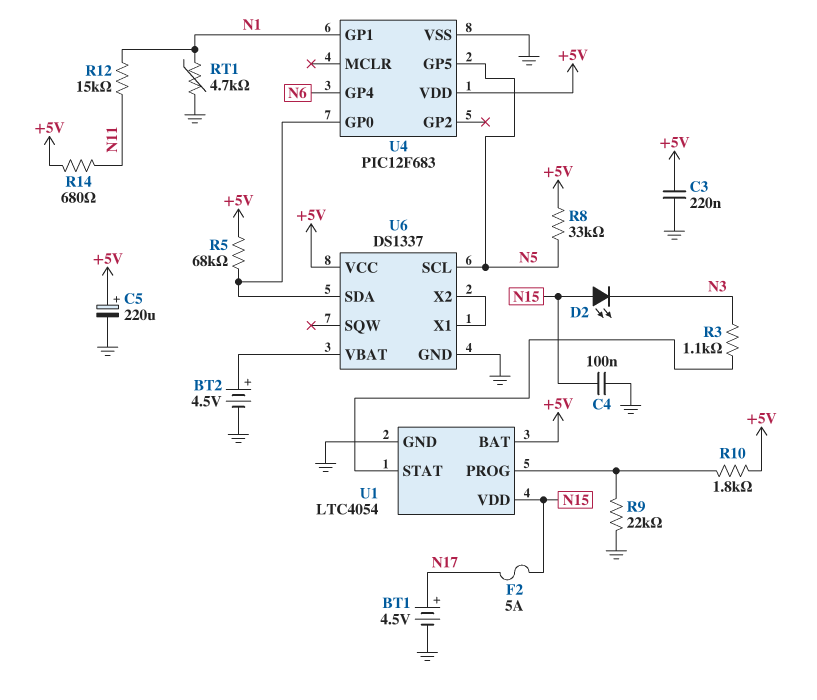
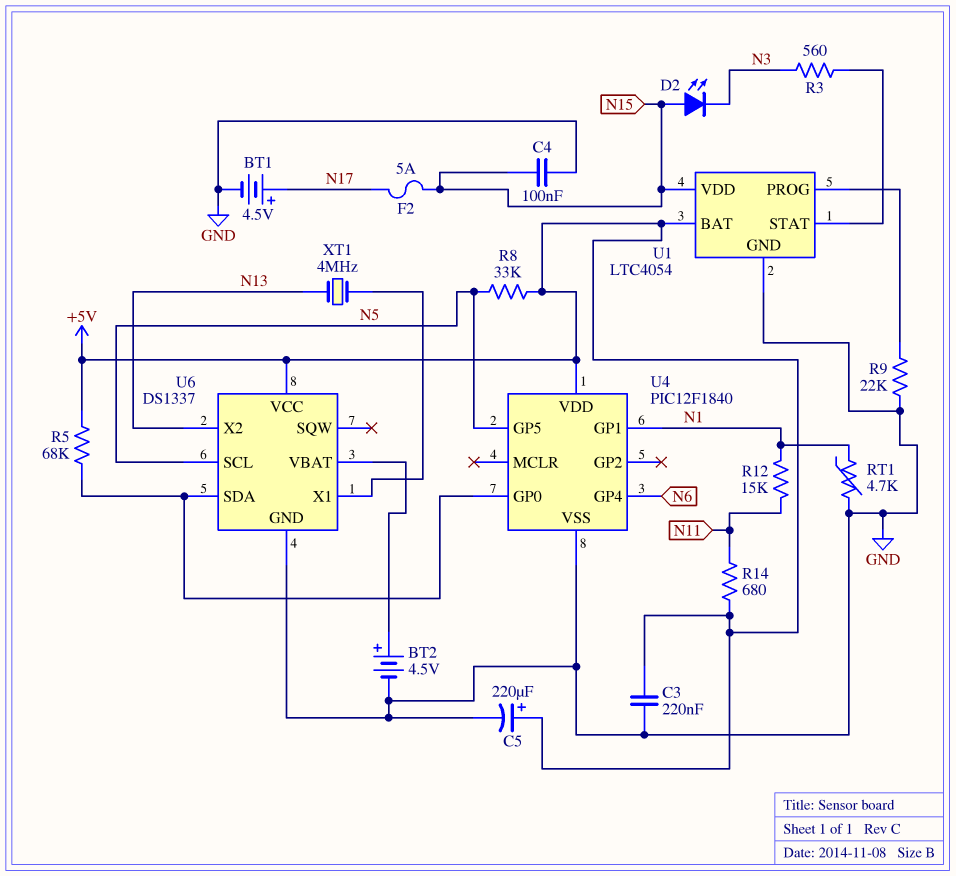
R3: 1.1k (N3, U1/STAT) -> 560 (N3, U1/STAT)
R10: 1.8k (+5V, U1/PROG) -> none
U4: PIC12F683 -> PIC12F1840
U6 pin X2: U6/X1 -> N13
XT1: none -> 4MHz (N13, U6/X1)

